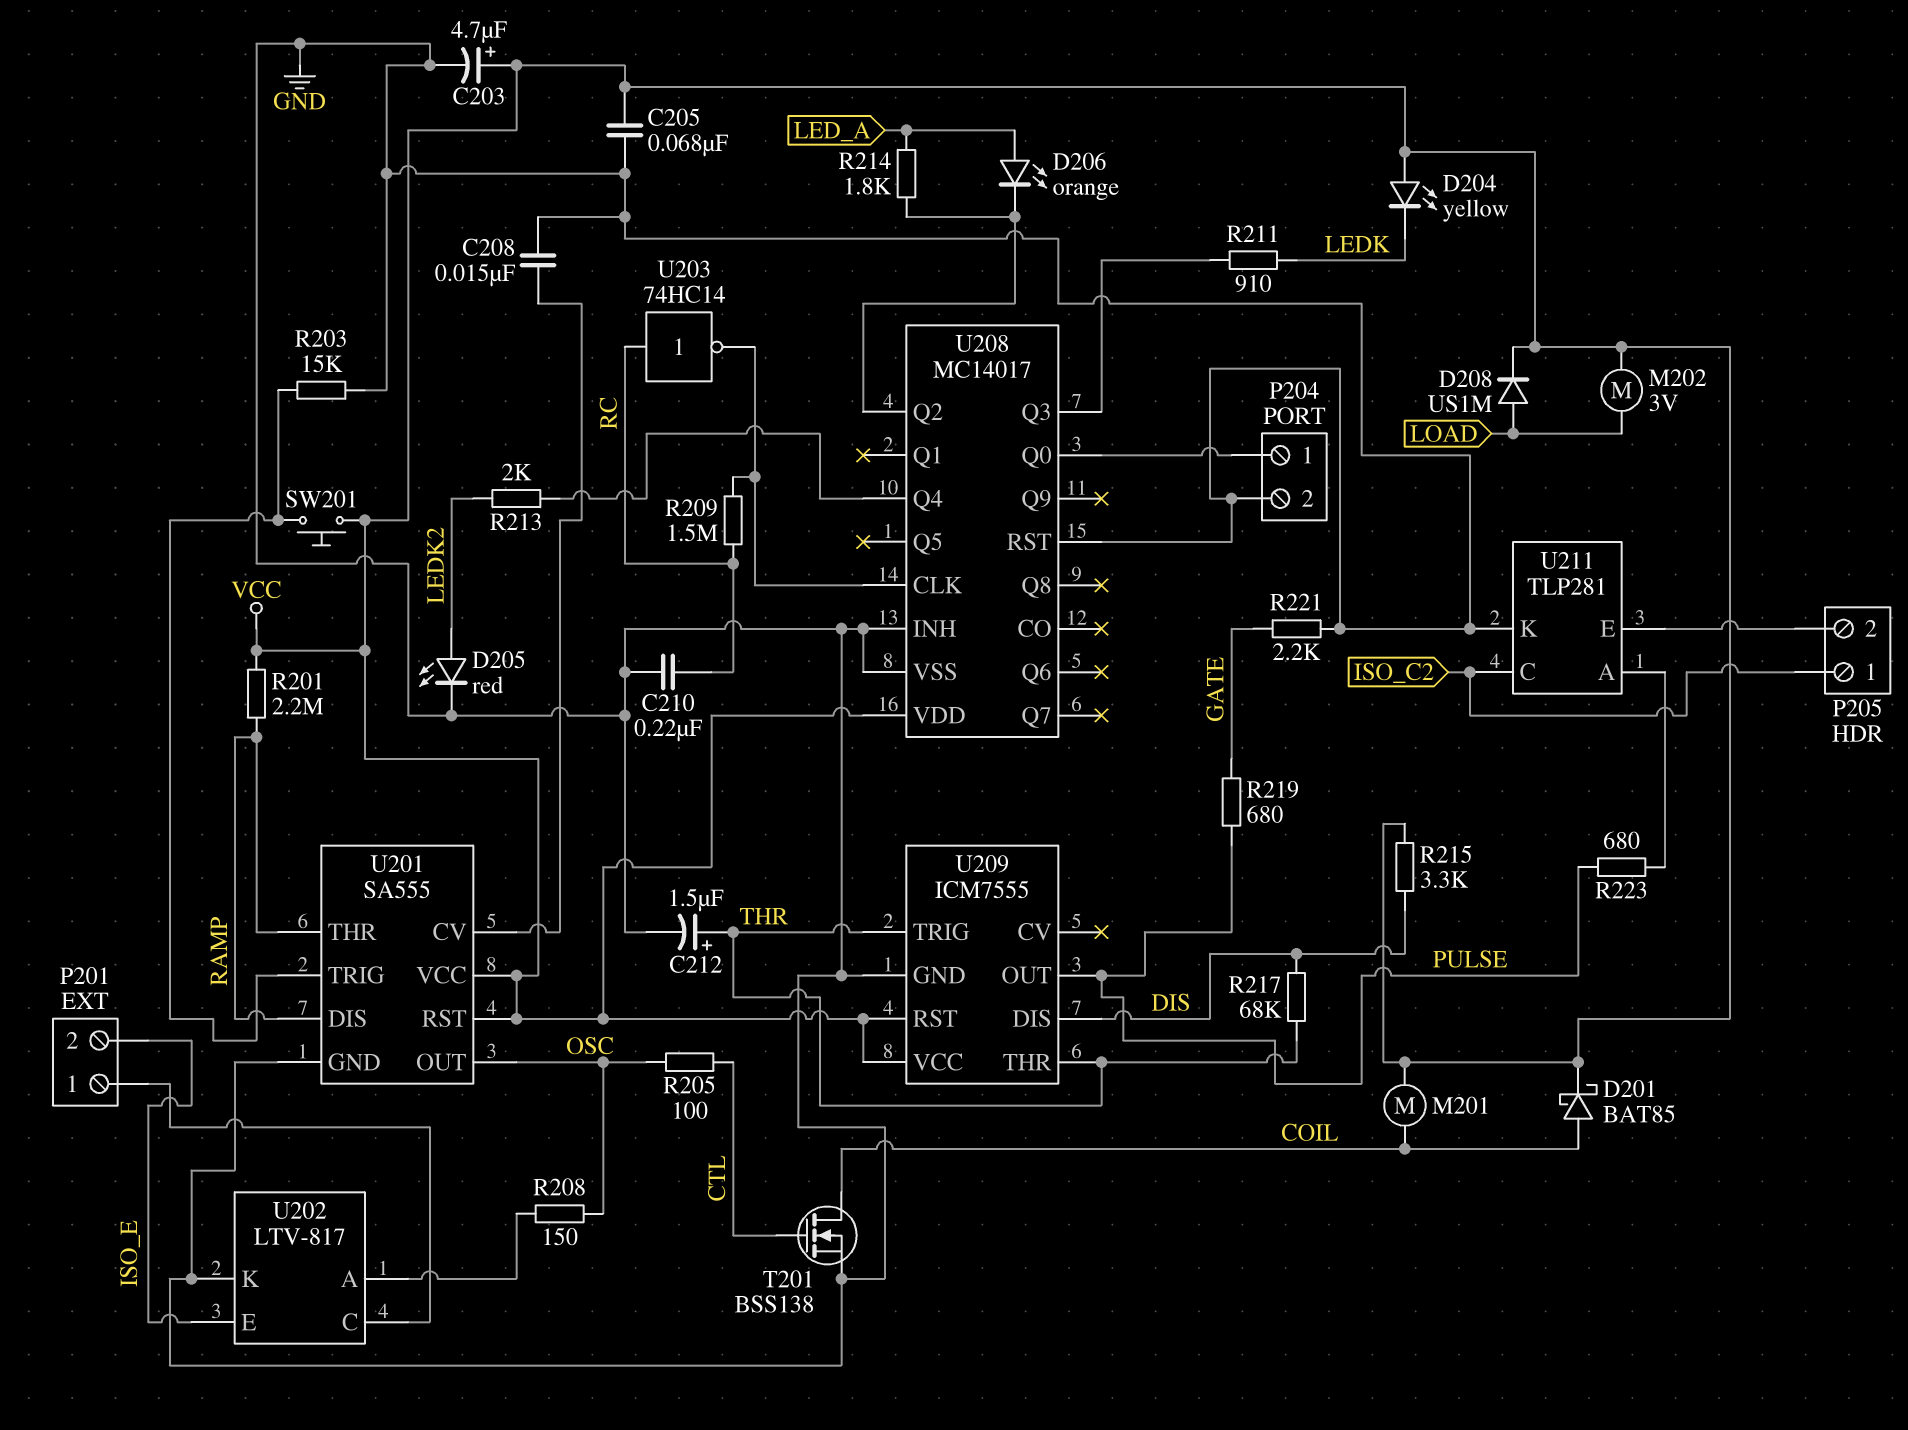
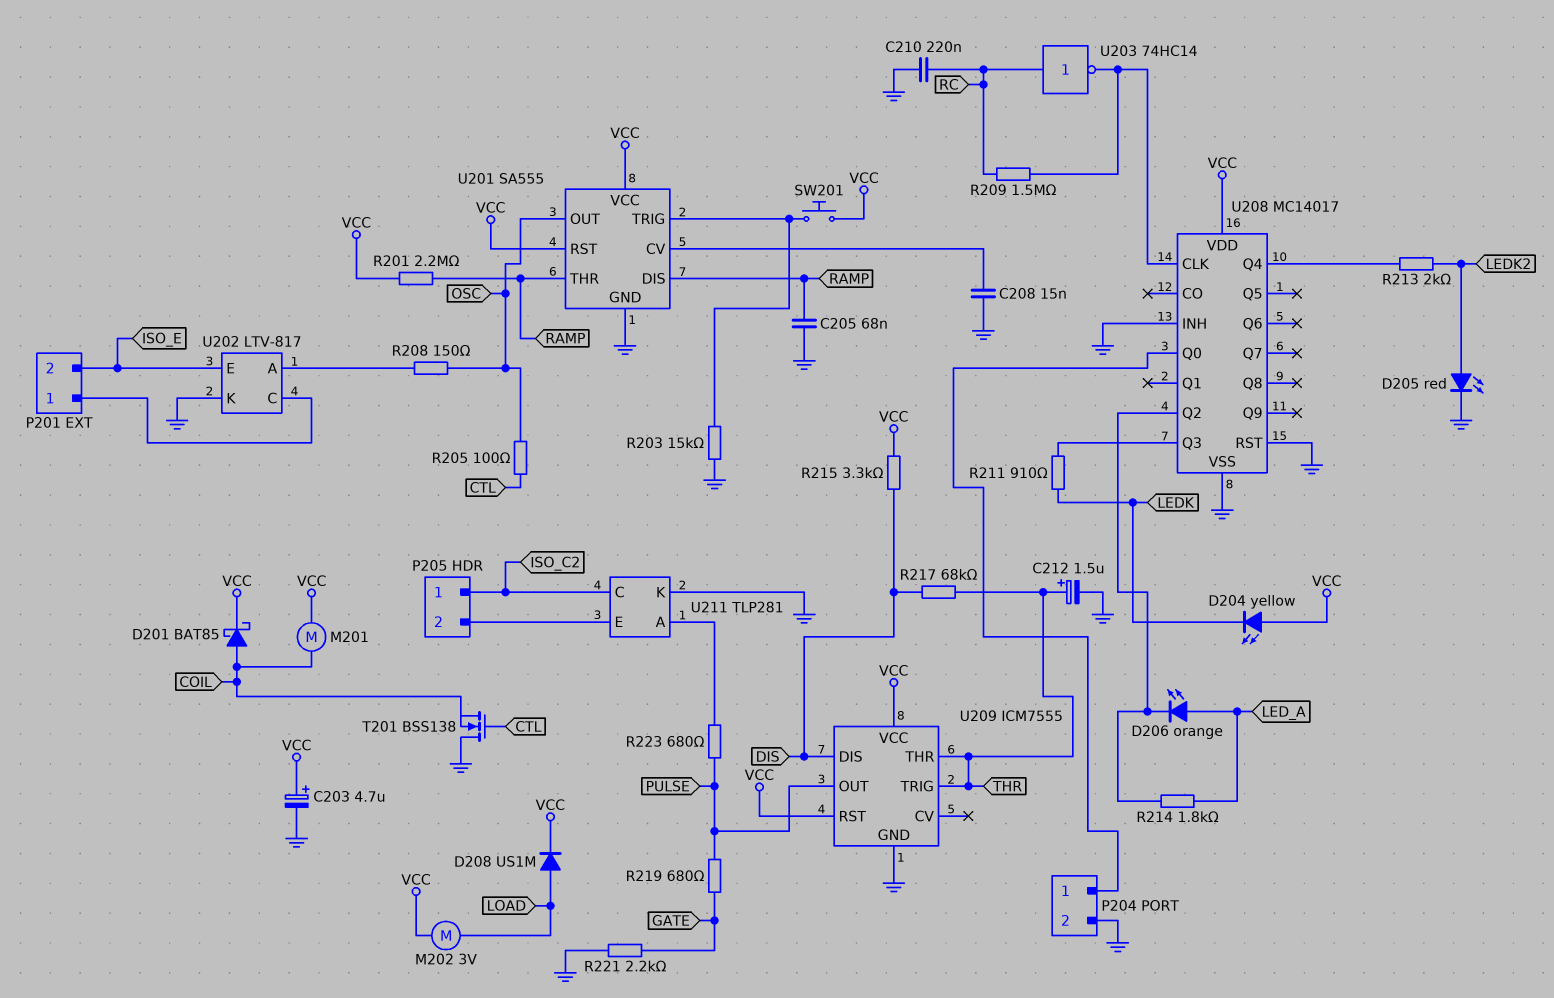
C205: 68nF (GND, VCC) -> 68nF (GND, RAMP)
T201: NMOS BSS138 (G CTL, D COIL, S GND) -> NMOS BSS138 (G CTL, D GND, S COIL)

